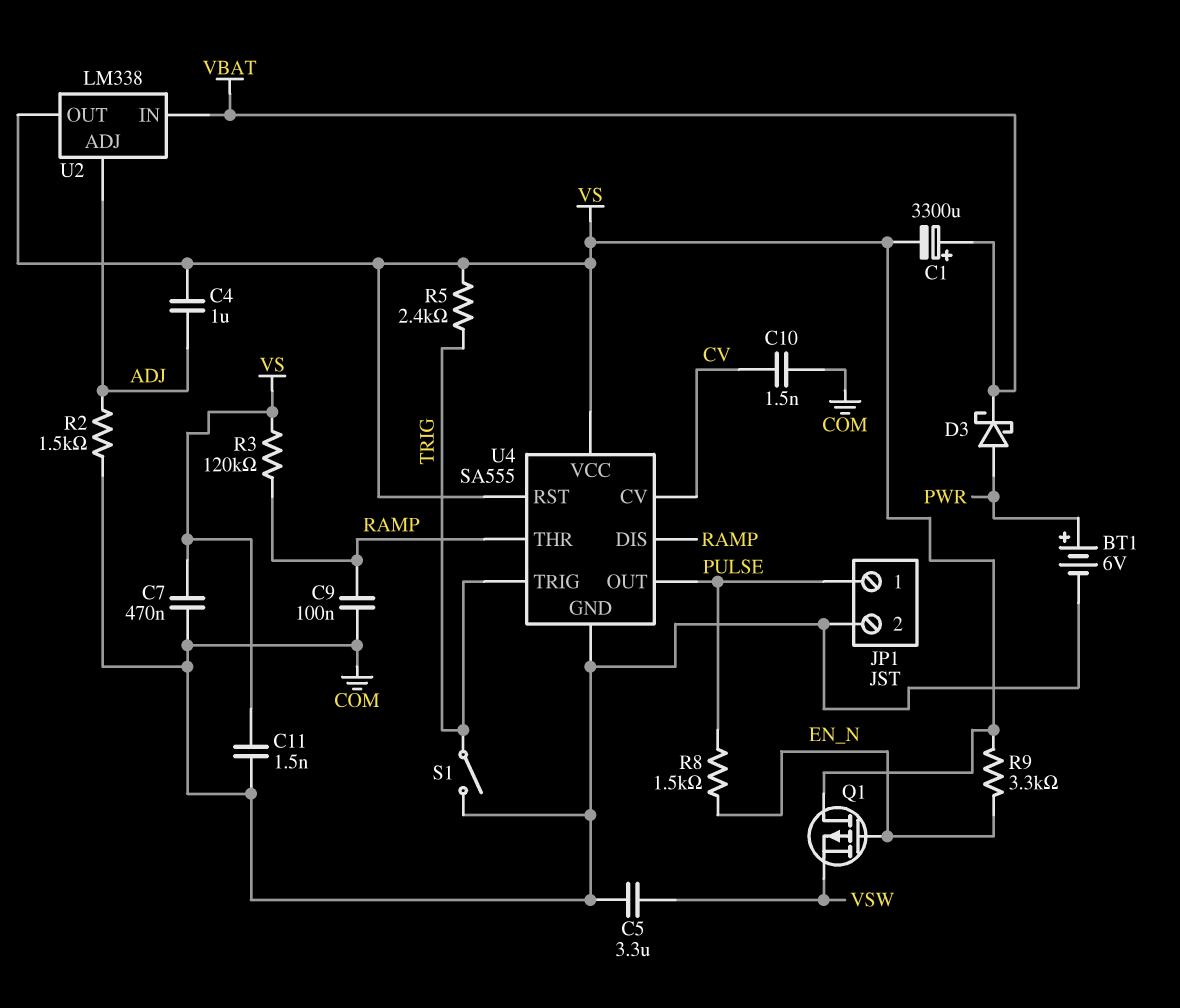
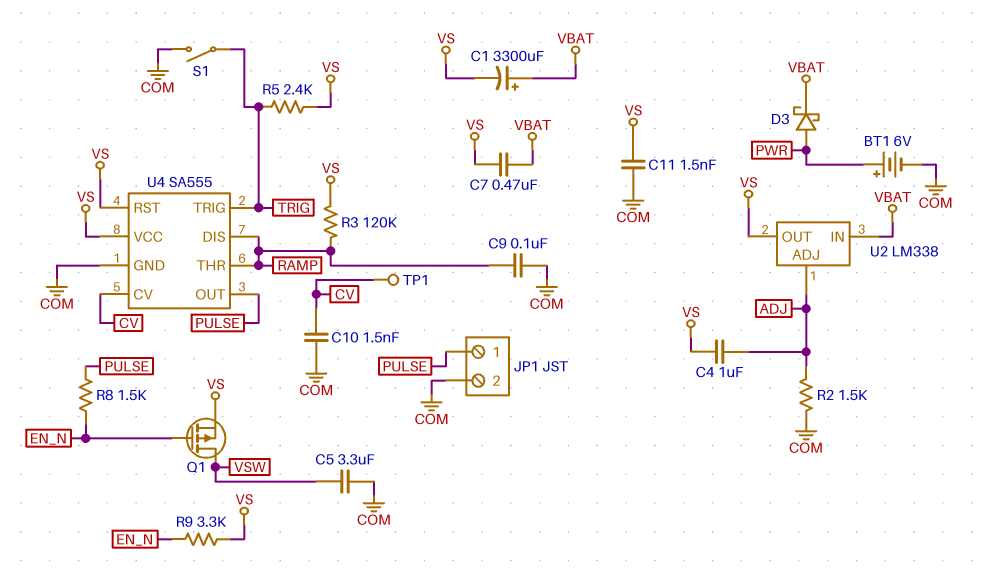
C7: 470nF (COM, VS) -> 470nF (VBAT, VS)
Q1: PMOS (G EN_N, D VS, S VSW) -> PMOS (G EN_N, D VSW, S VS)
TP1: none -> test point (CV)

